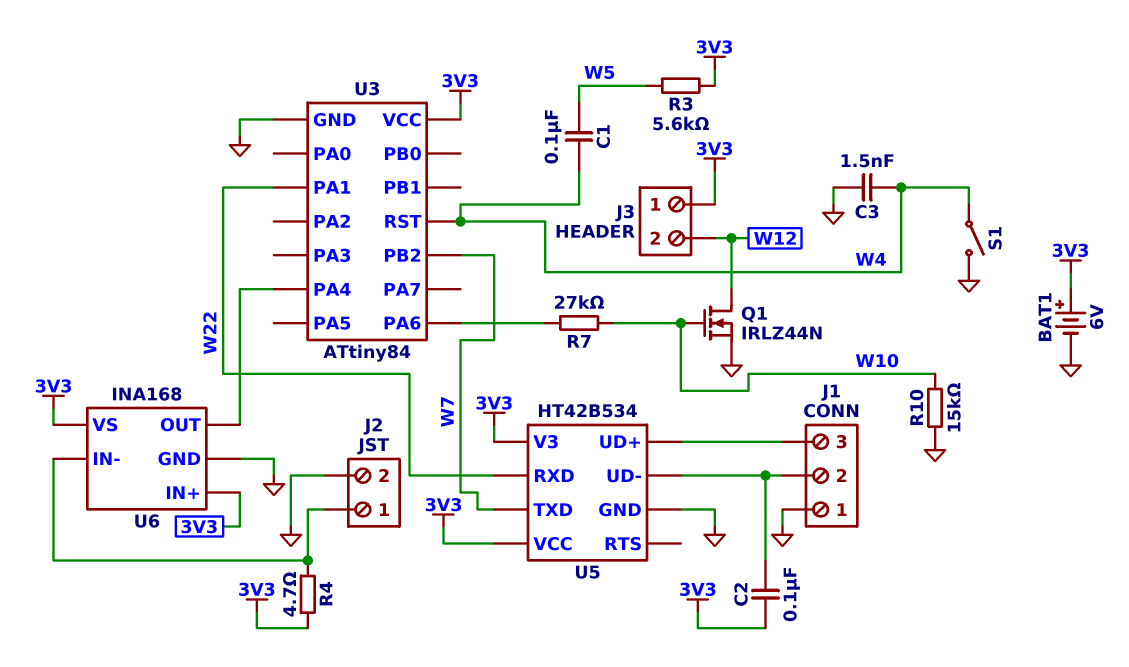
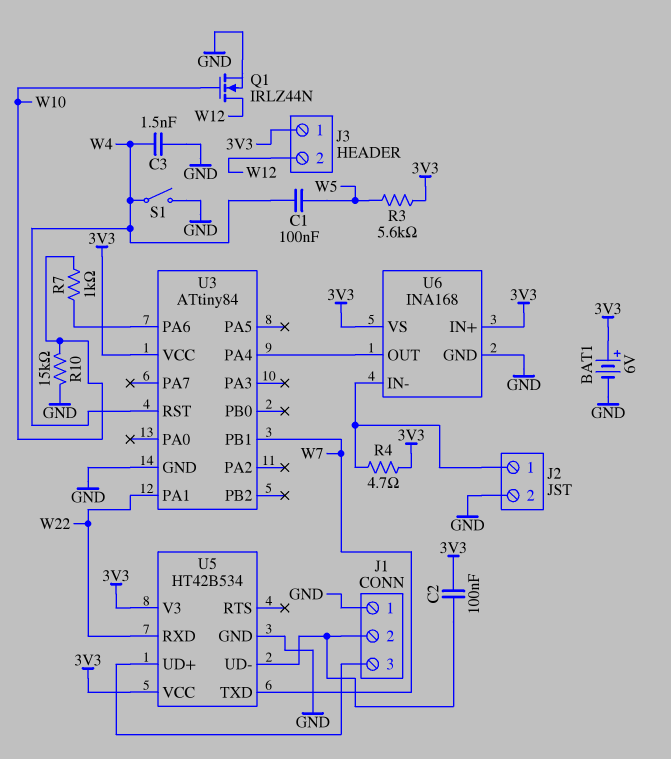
R7: 27k (U3/PA6, W10) -> 1k (U3/PA6, W10)
U3 pin PB1: none -> W7
U3 pin PB2: W7 -> none

